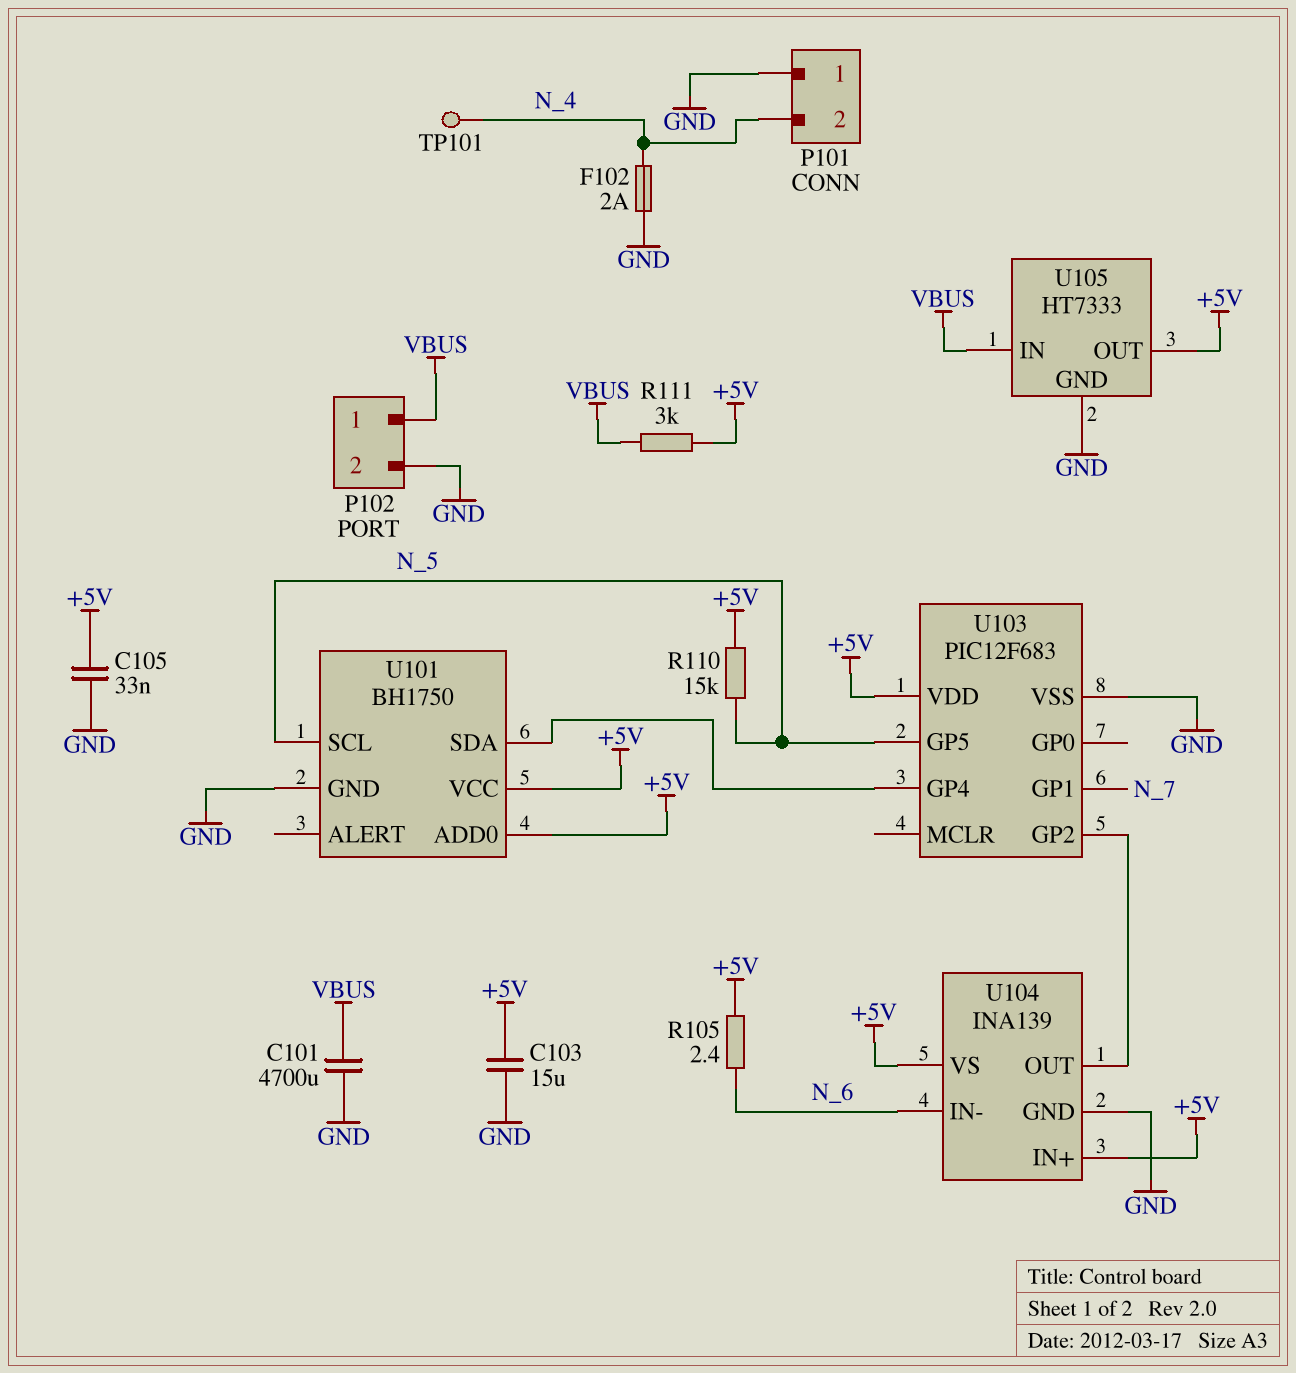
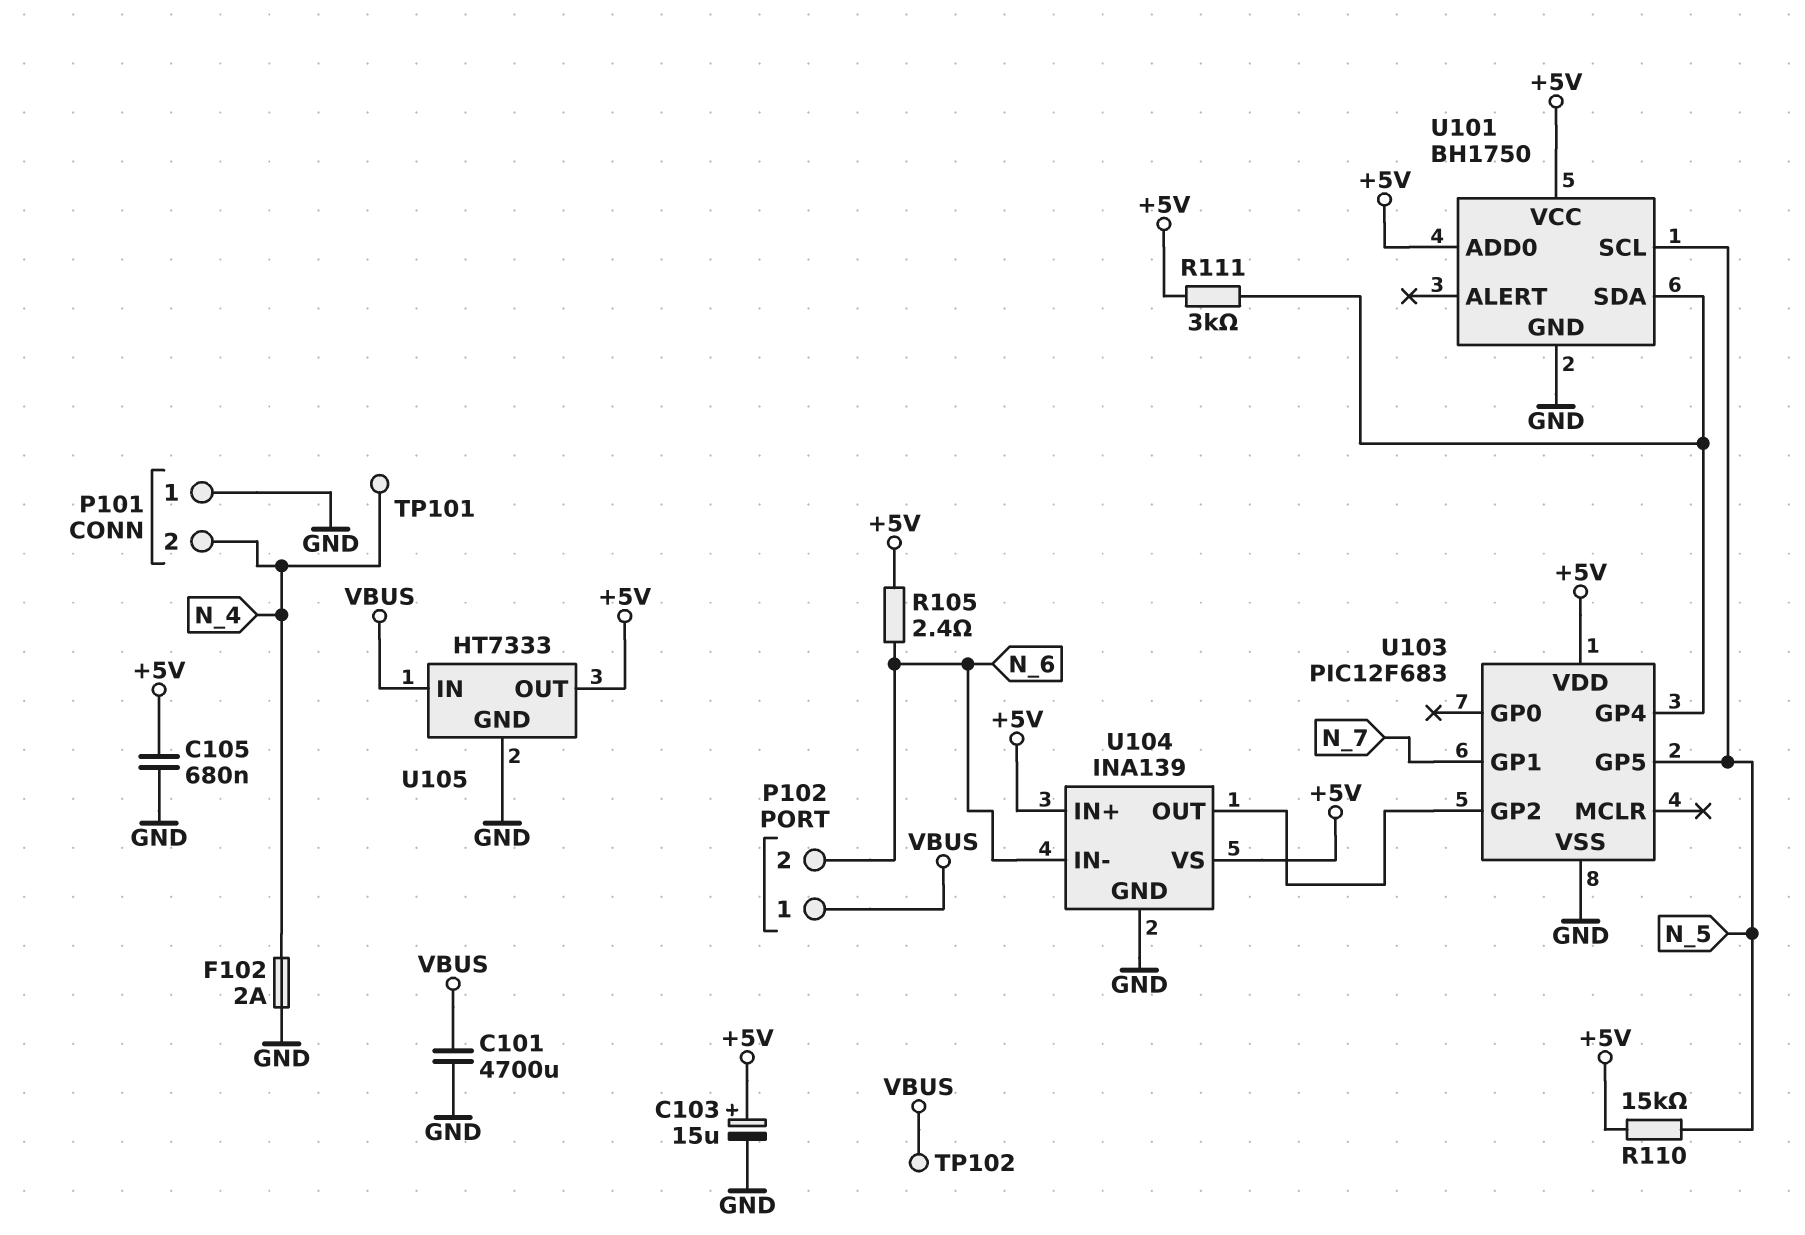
C103: 15uF (+5V, GND) -> 15uF (plus +5V, minus GND)
C105: 33nF (+5V, GND) -> 680nF (+5V, GND)
P102 pin 2: GND -> N_6
R111: 3k (+5V, VBUS) -> 3k (+5V, U101/SDA)
TP102: none -> test point (VBUS)

